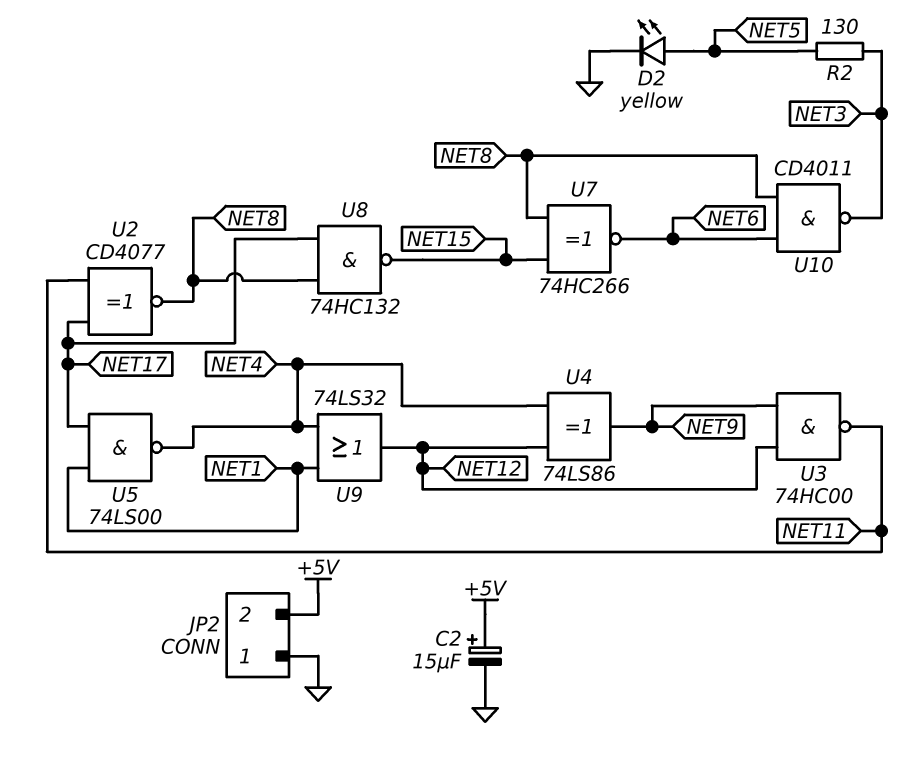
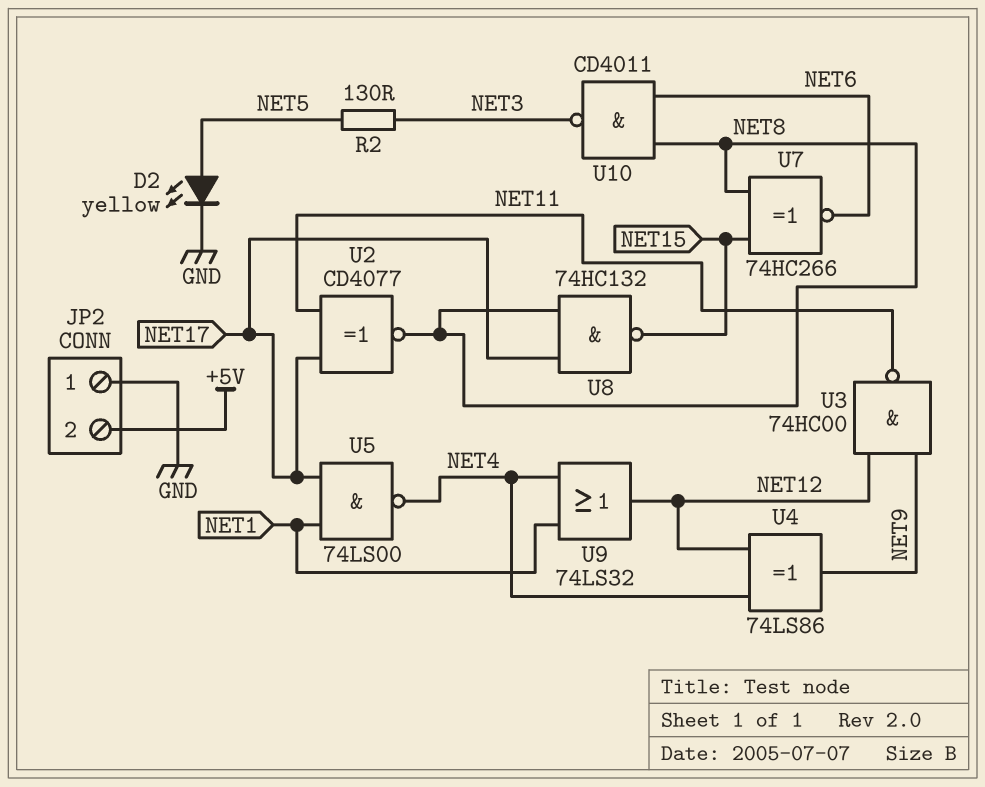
C2: 15uF (plus +5V, minus GND) -> none

